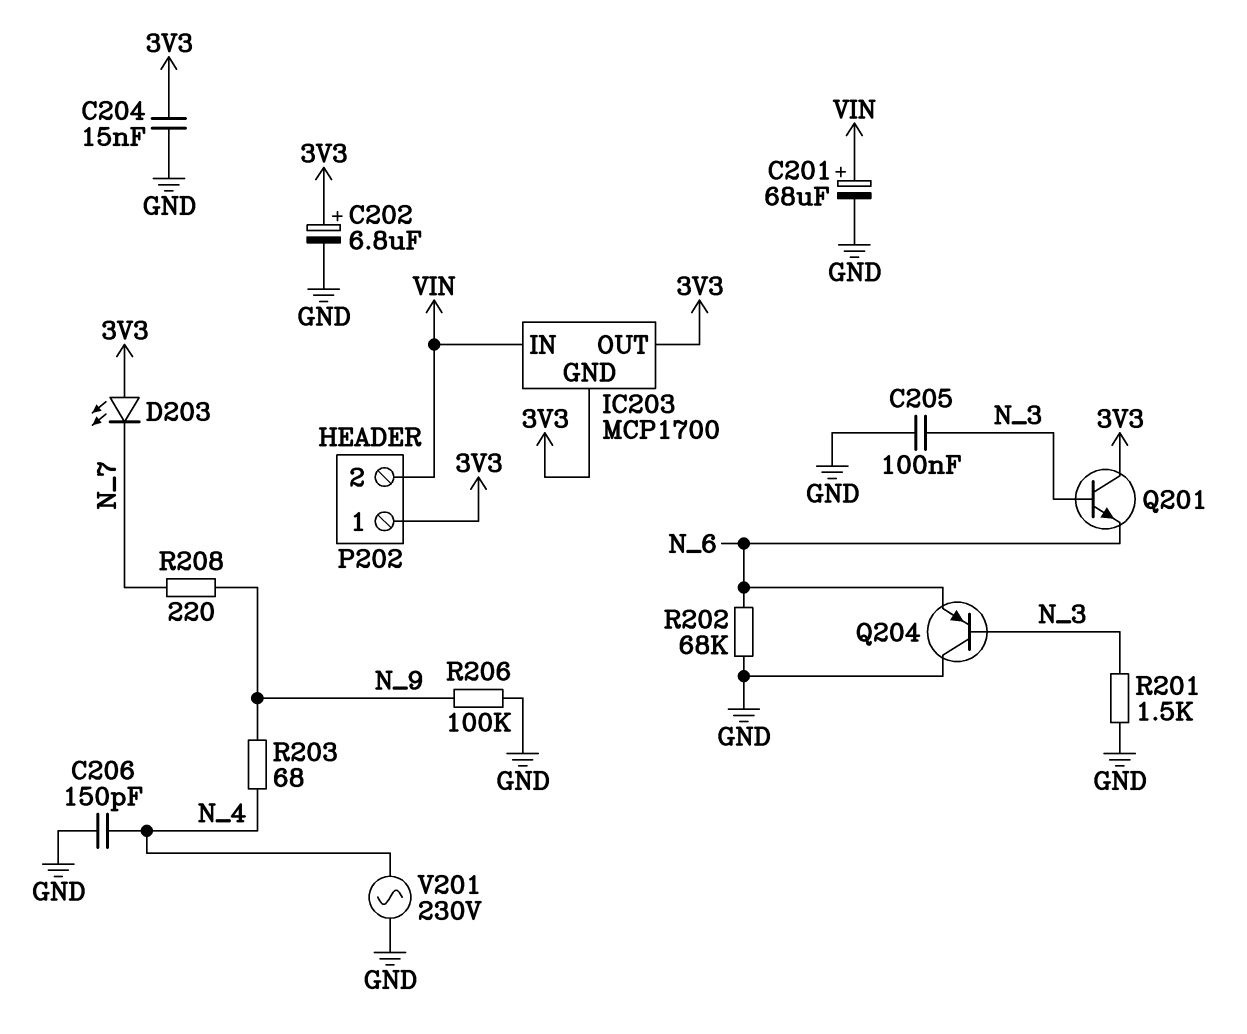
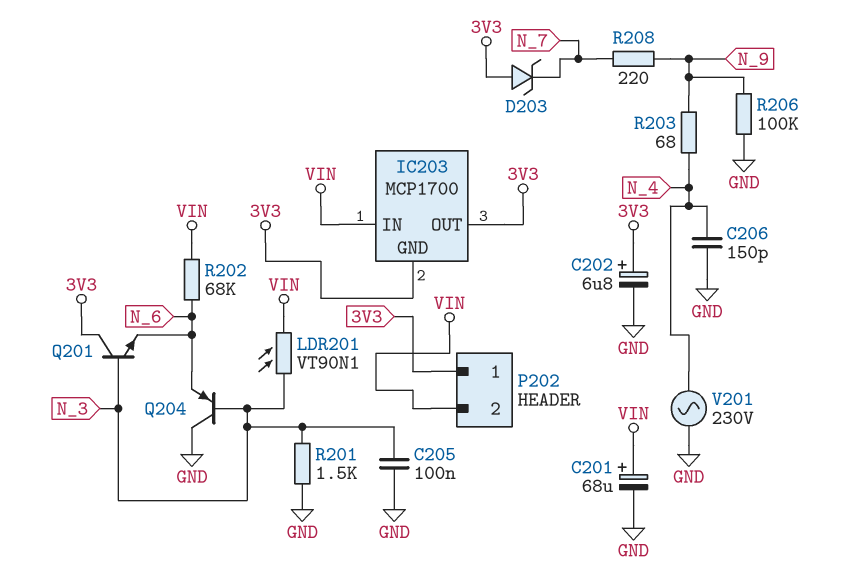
C204: 15nF (3V3, GND) -> none
D203: LED (A 3V3, K N_7) -> zener (A 3V3, K N_7)
LDR201: none -> VT90N1 (N_3, VIN)
R202: 68k (GND, N_6) -> 68k (N_6, VIN)

